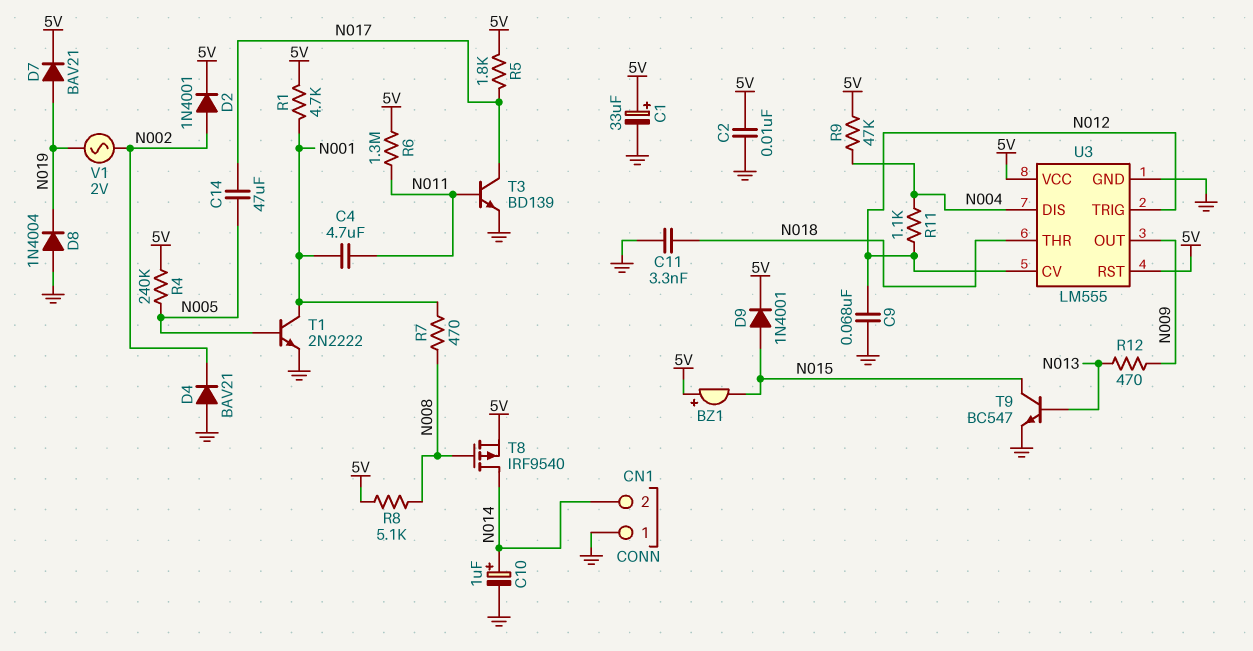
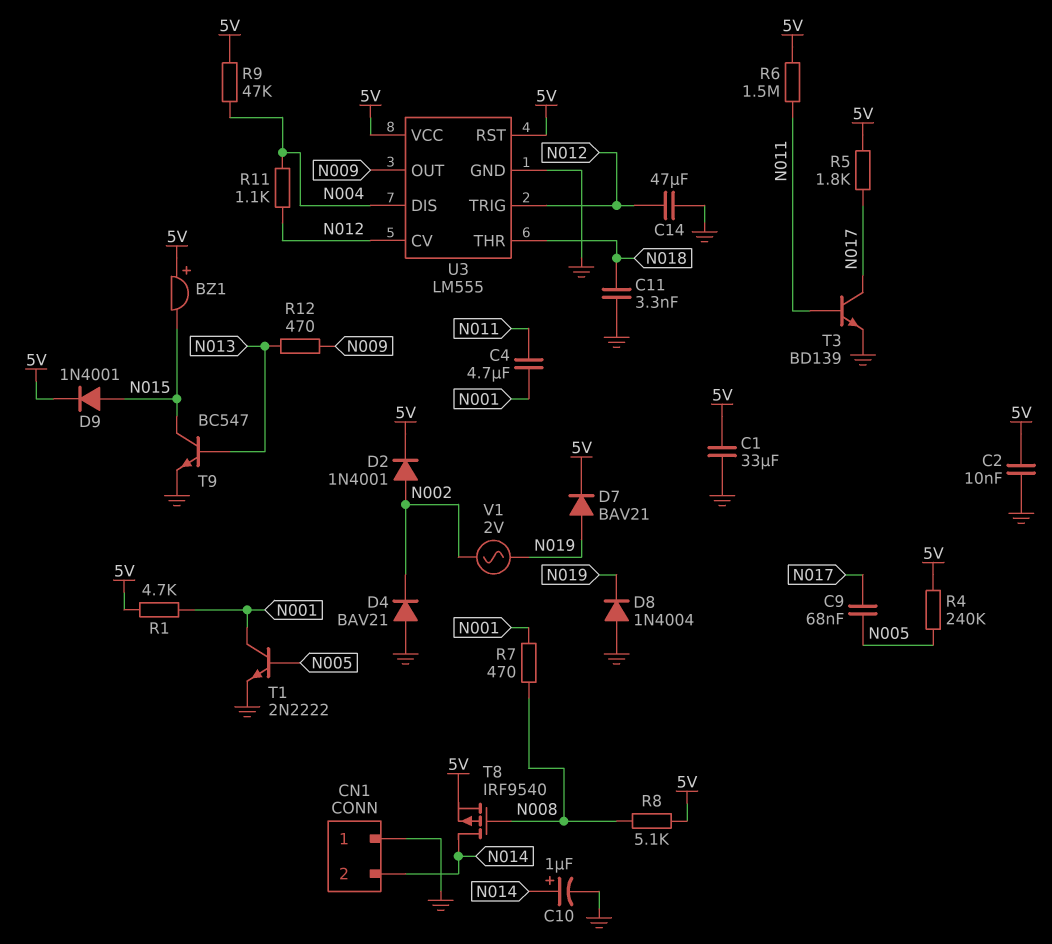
C1: 33uF (plus 5V, minus GND) -> 33uF (5V, GND)
C9: 68nF (GND, N012) -> 68nF (N005, N017)
C14: 47uF (N005, N017) -> 47uF (GND, N012)
R6: 1.3M (5V, N011) -> 1.5M (5V, N011)

